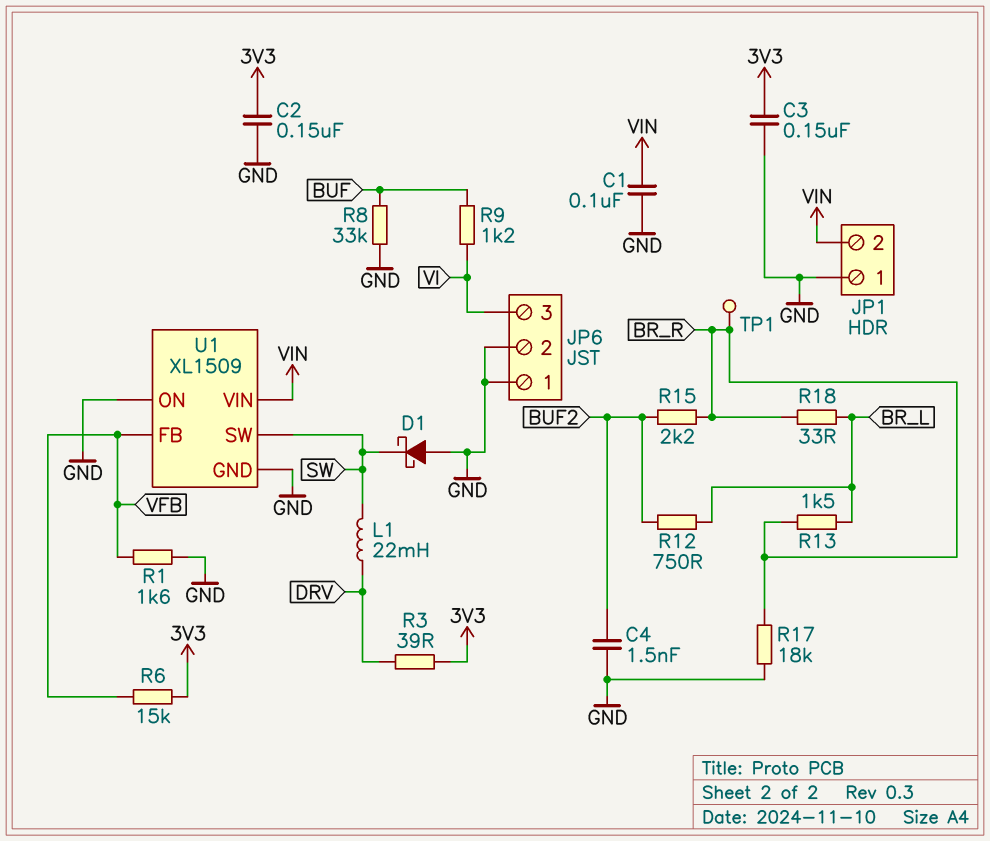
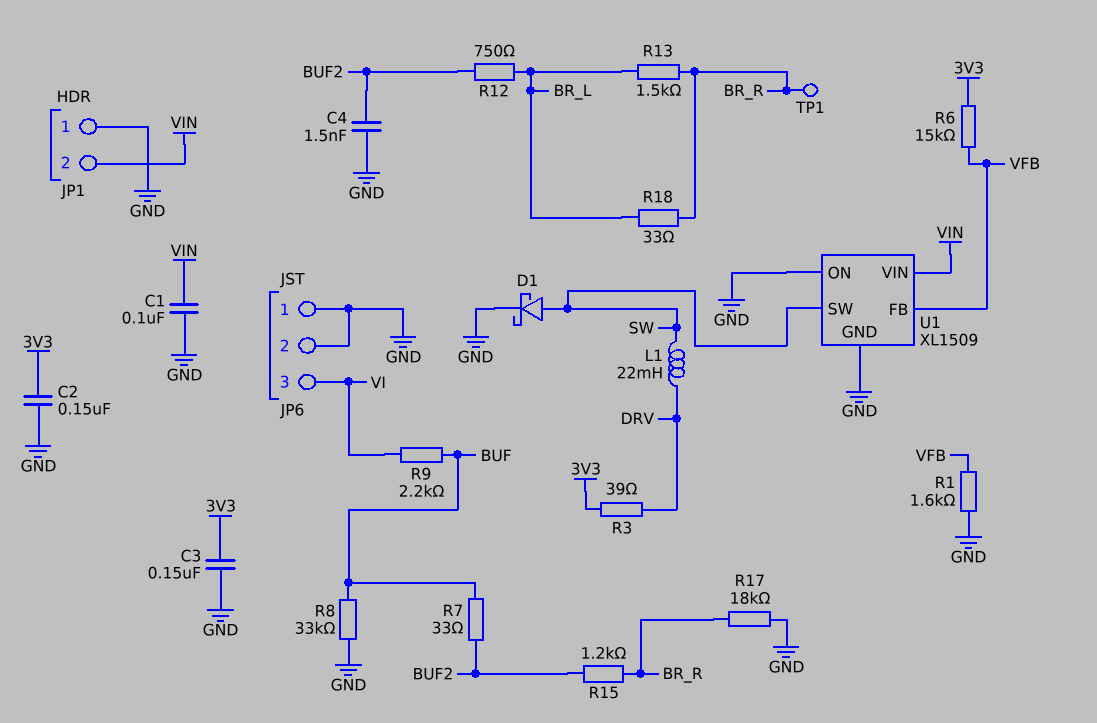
D1: schottky (A GND, K SW) -> schottky (A SW, K GND)
R7: none -> 33 (BUF, BUF2)
R9: 1.2k (BUF, VI) -> 2.2k (BUF, VI)
R15: 2.2k (BR_R, BUF2) -> 1.2k (BR_R, BUF2)

